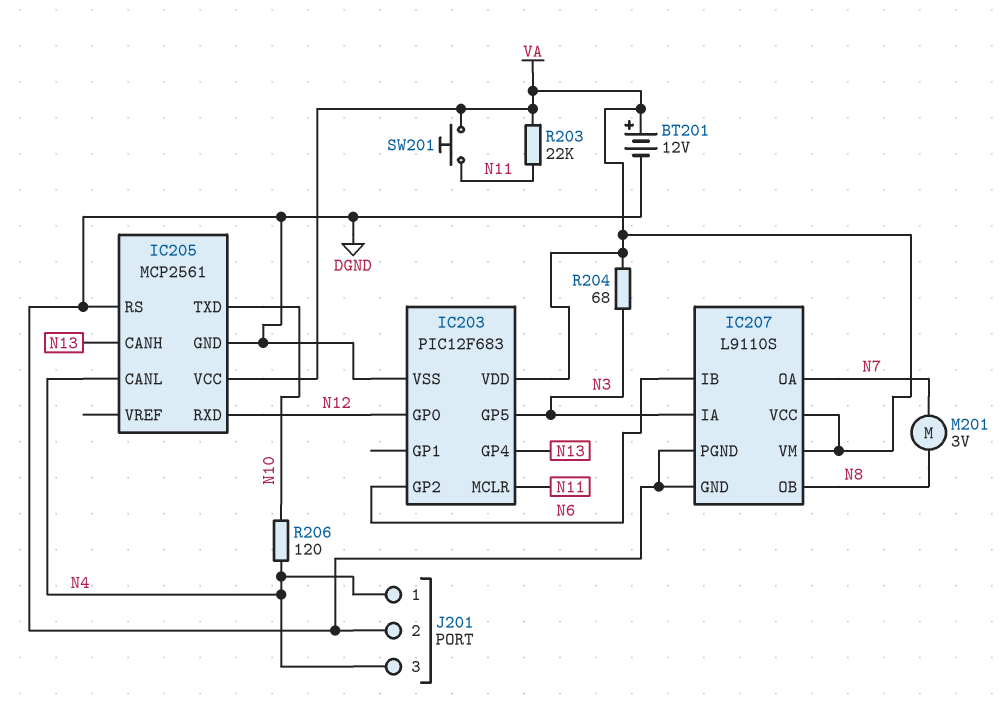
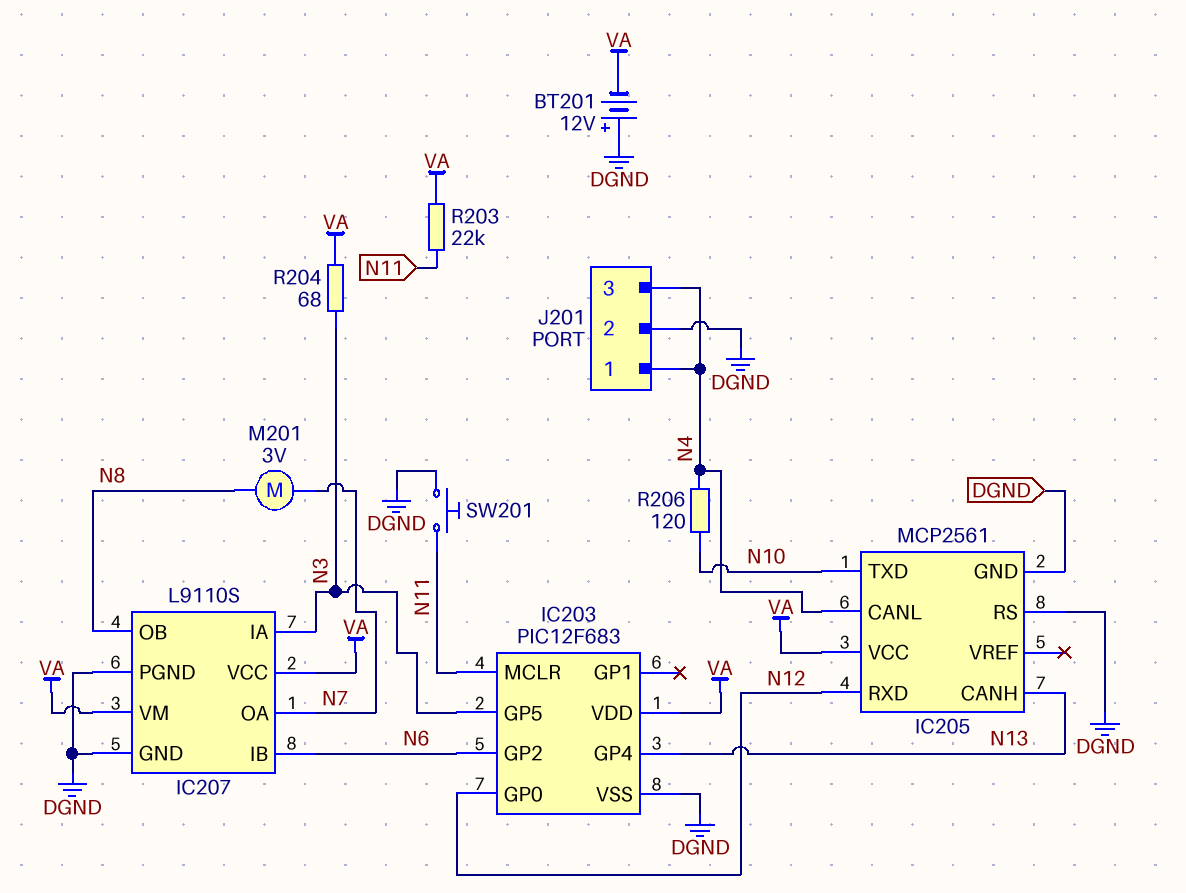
BT201: 12V (plus VA, minus DGND) -> 12V (plus DGND, minus VA)
SW201: button (N11, VA) -> button (DGND, N11)

